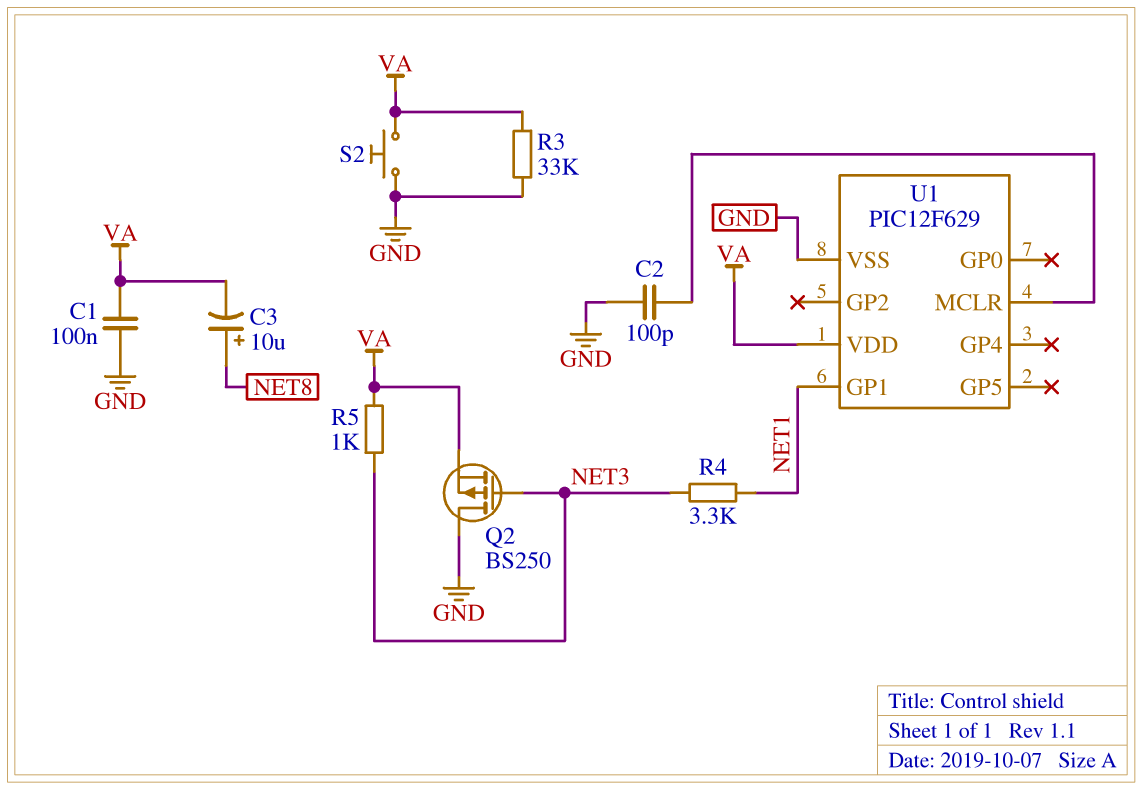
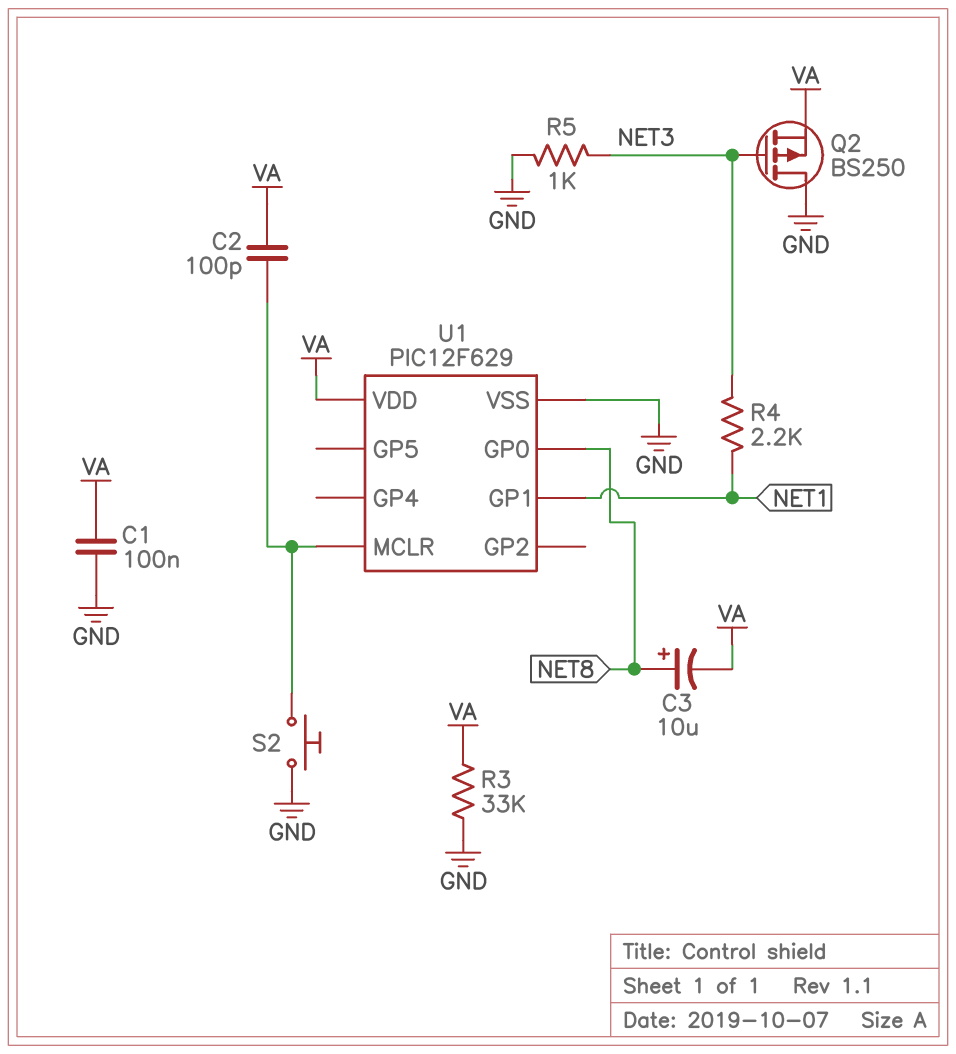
C2: 100pF (GND, U1/MCLR) -> 100pF (U1/MCLR, VA)
R4: 3.3k (NET1, NET3) -> 2.2k (NET1, NET3)
R5: 1k (NET3, VA) -> 1k (GND, NET3)
S2: button (GND, VA) -> button (GND, U1/MCLR)
U1 pin GP0: none -> NET8

